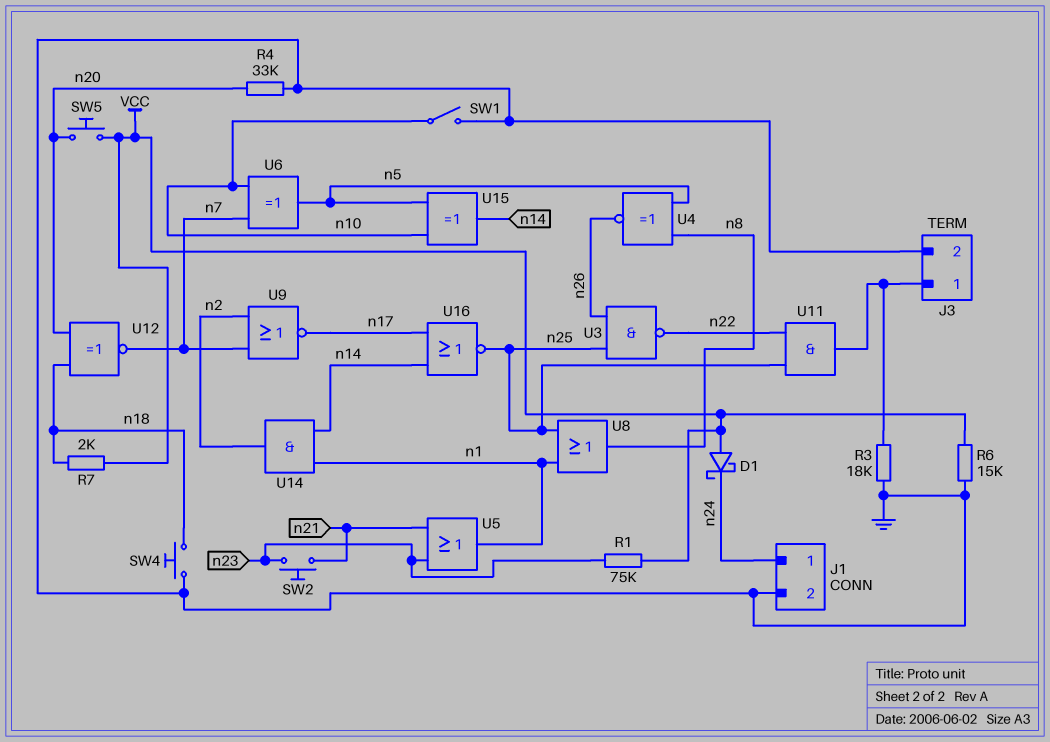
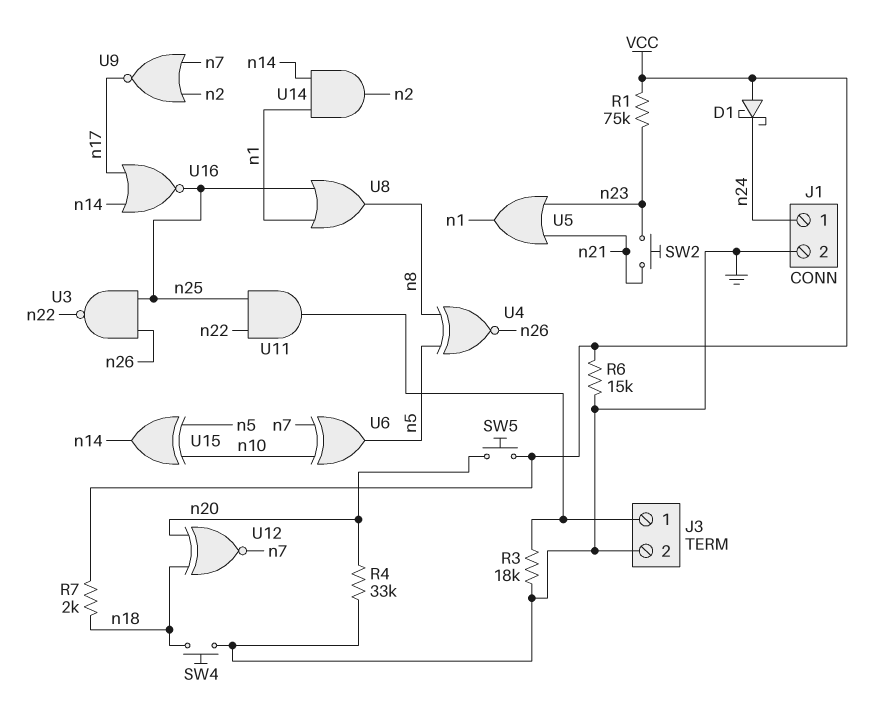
SW1: switch (GND, n10) -> none

